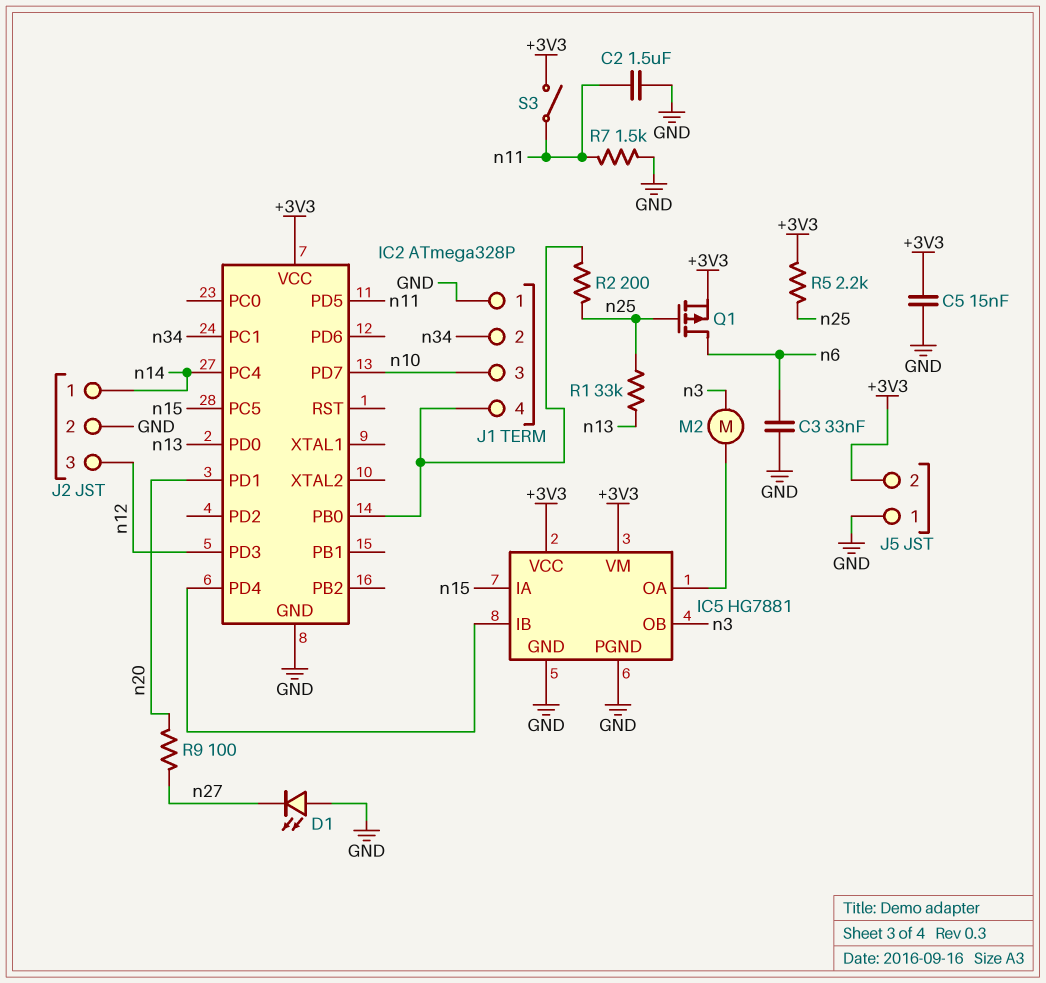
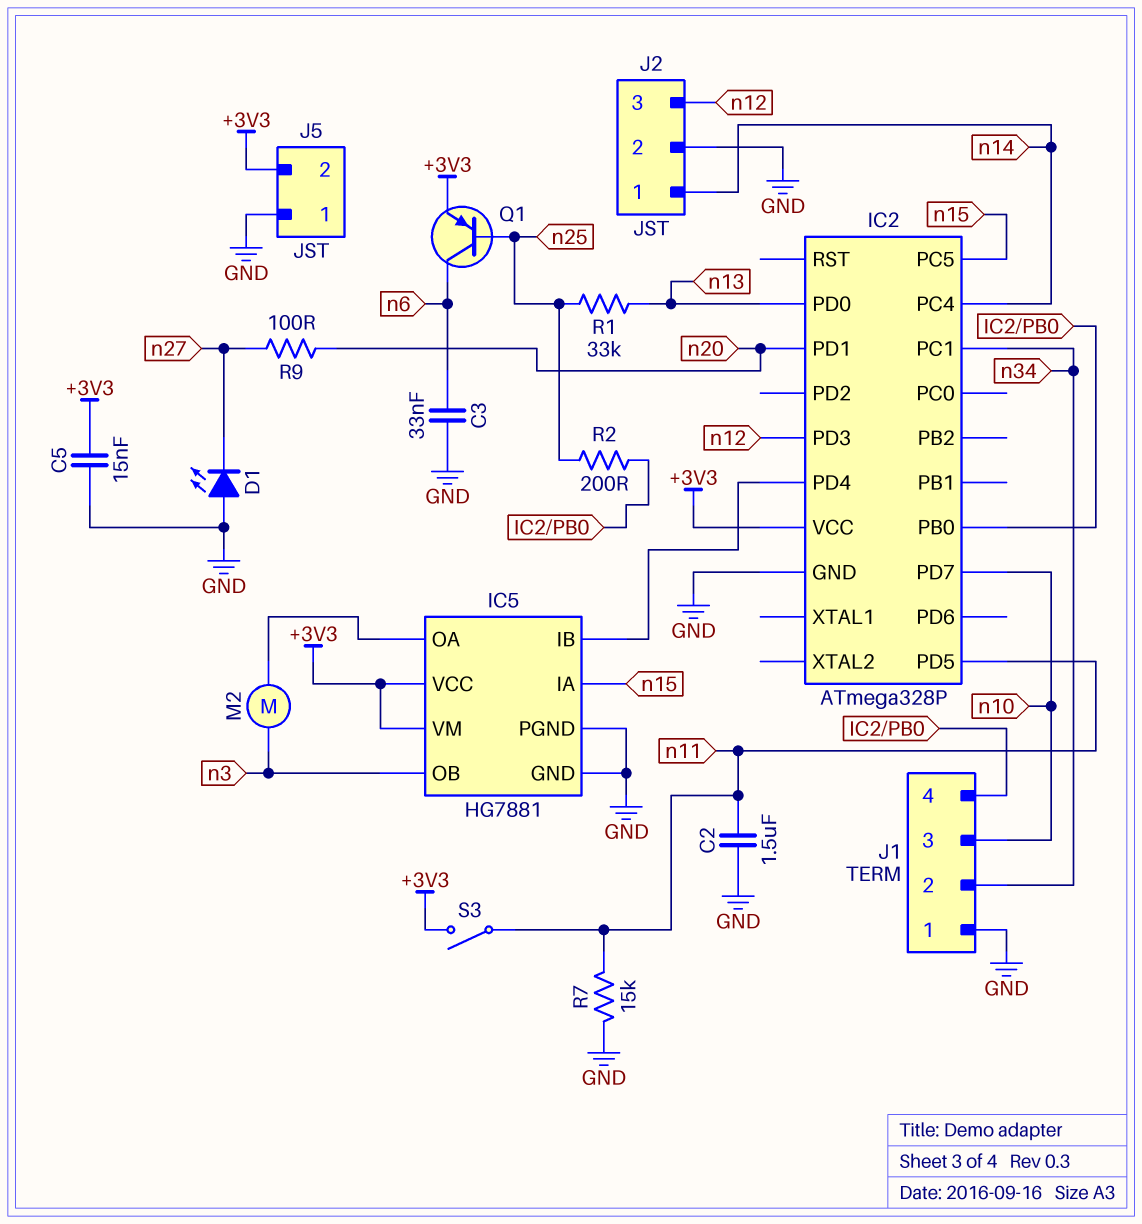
Q1: PMOS (G n25, D n6, S +3V3) -> PNP (B n25, C n6, E +3V3)
R5: 2.2k (+3V3, n25) -> none
R7: 1.5k (GND, n11) -> 15k (GND, n11)

